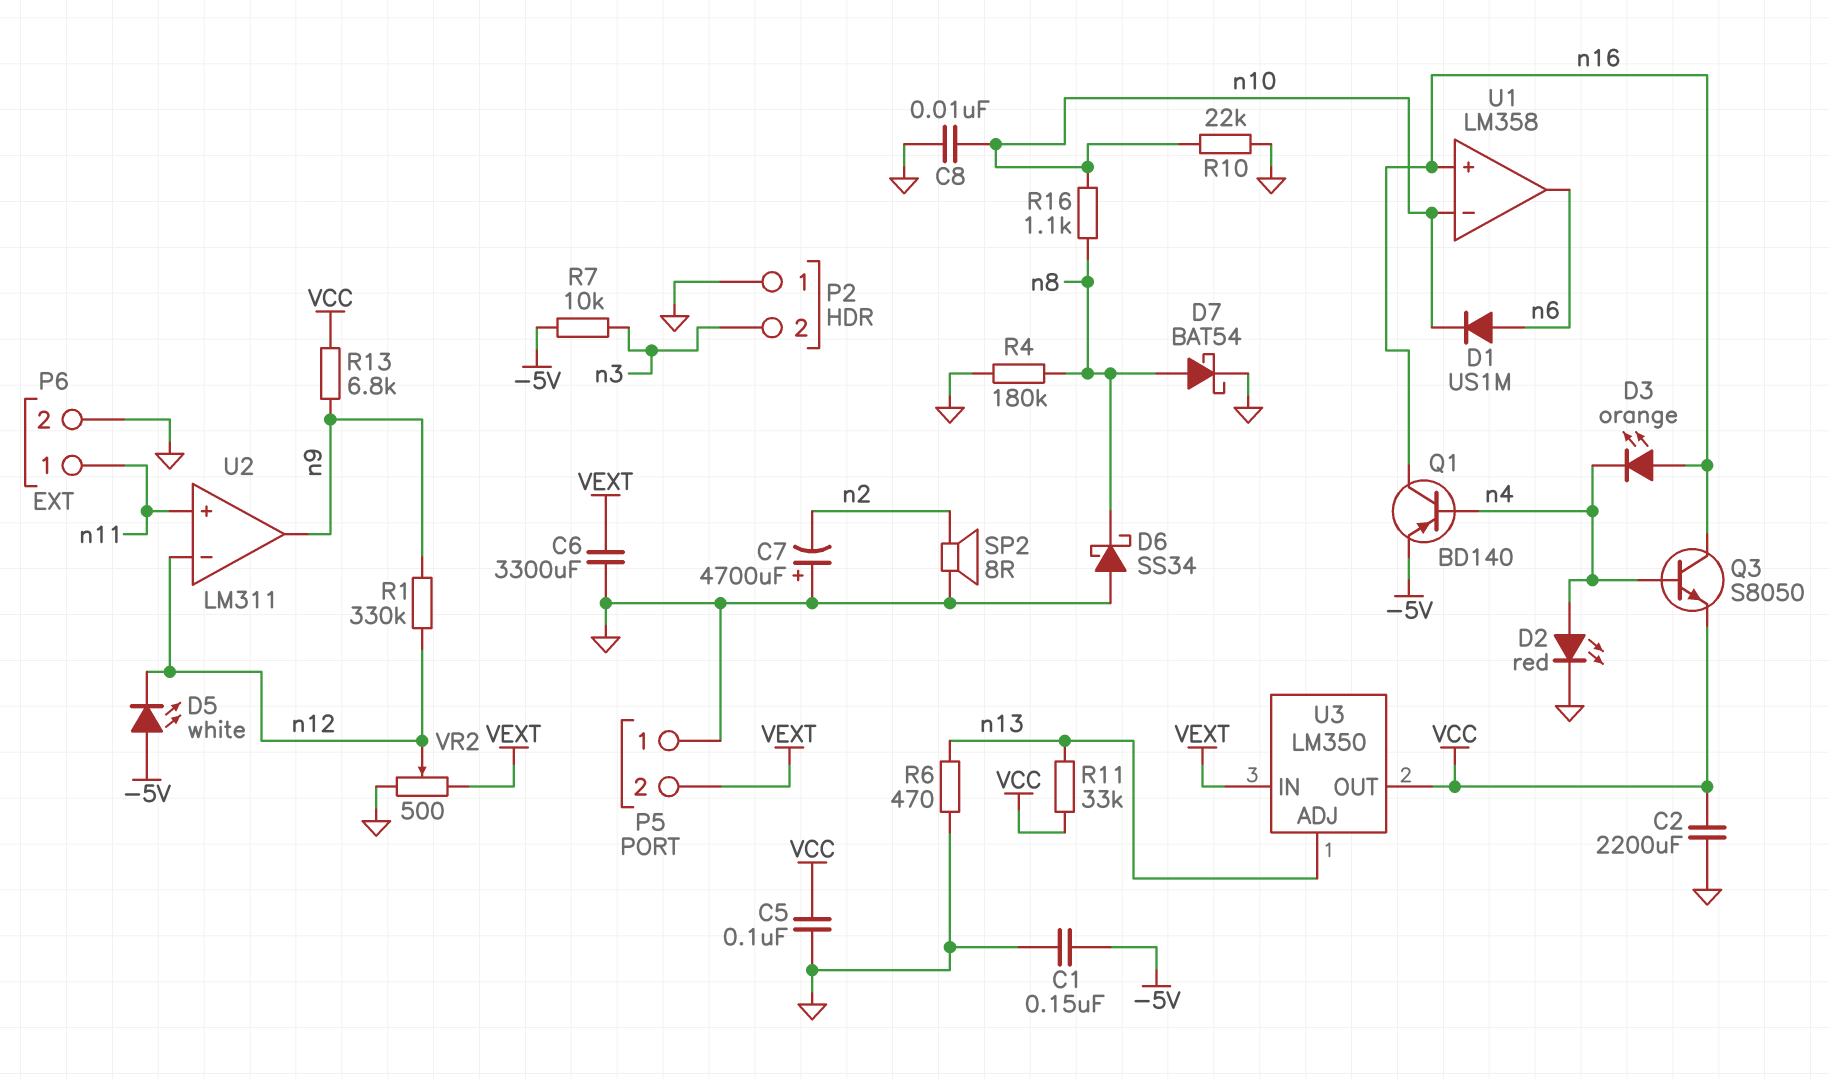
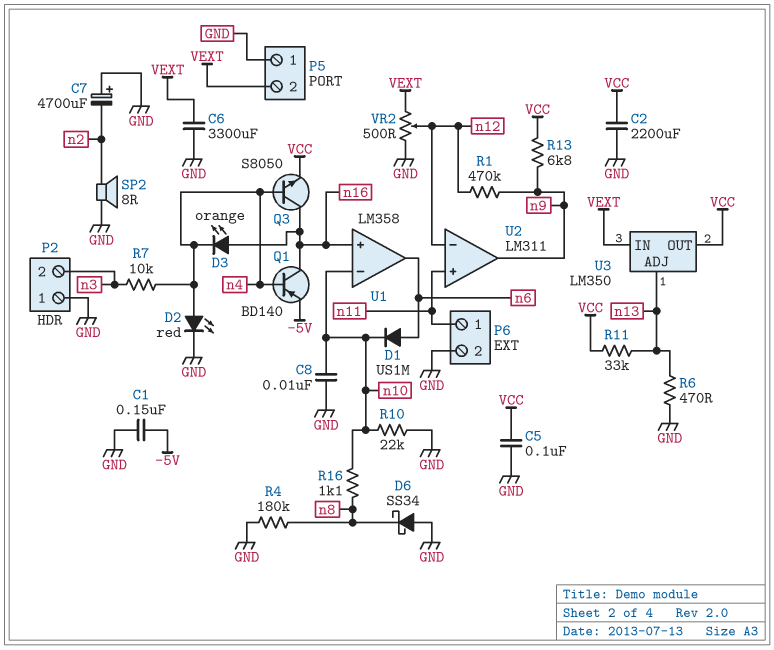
D5: LED white (A -5V, K n12) -> none
D7: schottky BAT54 (A n8, K GND) -> none
R1: 330k (n9, n12) -> 470k (n9, n12)
R7: 10k (-5V, n3) -> 10k (n3, n4)

